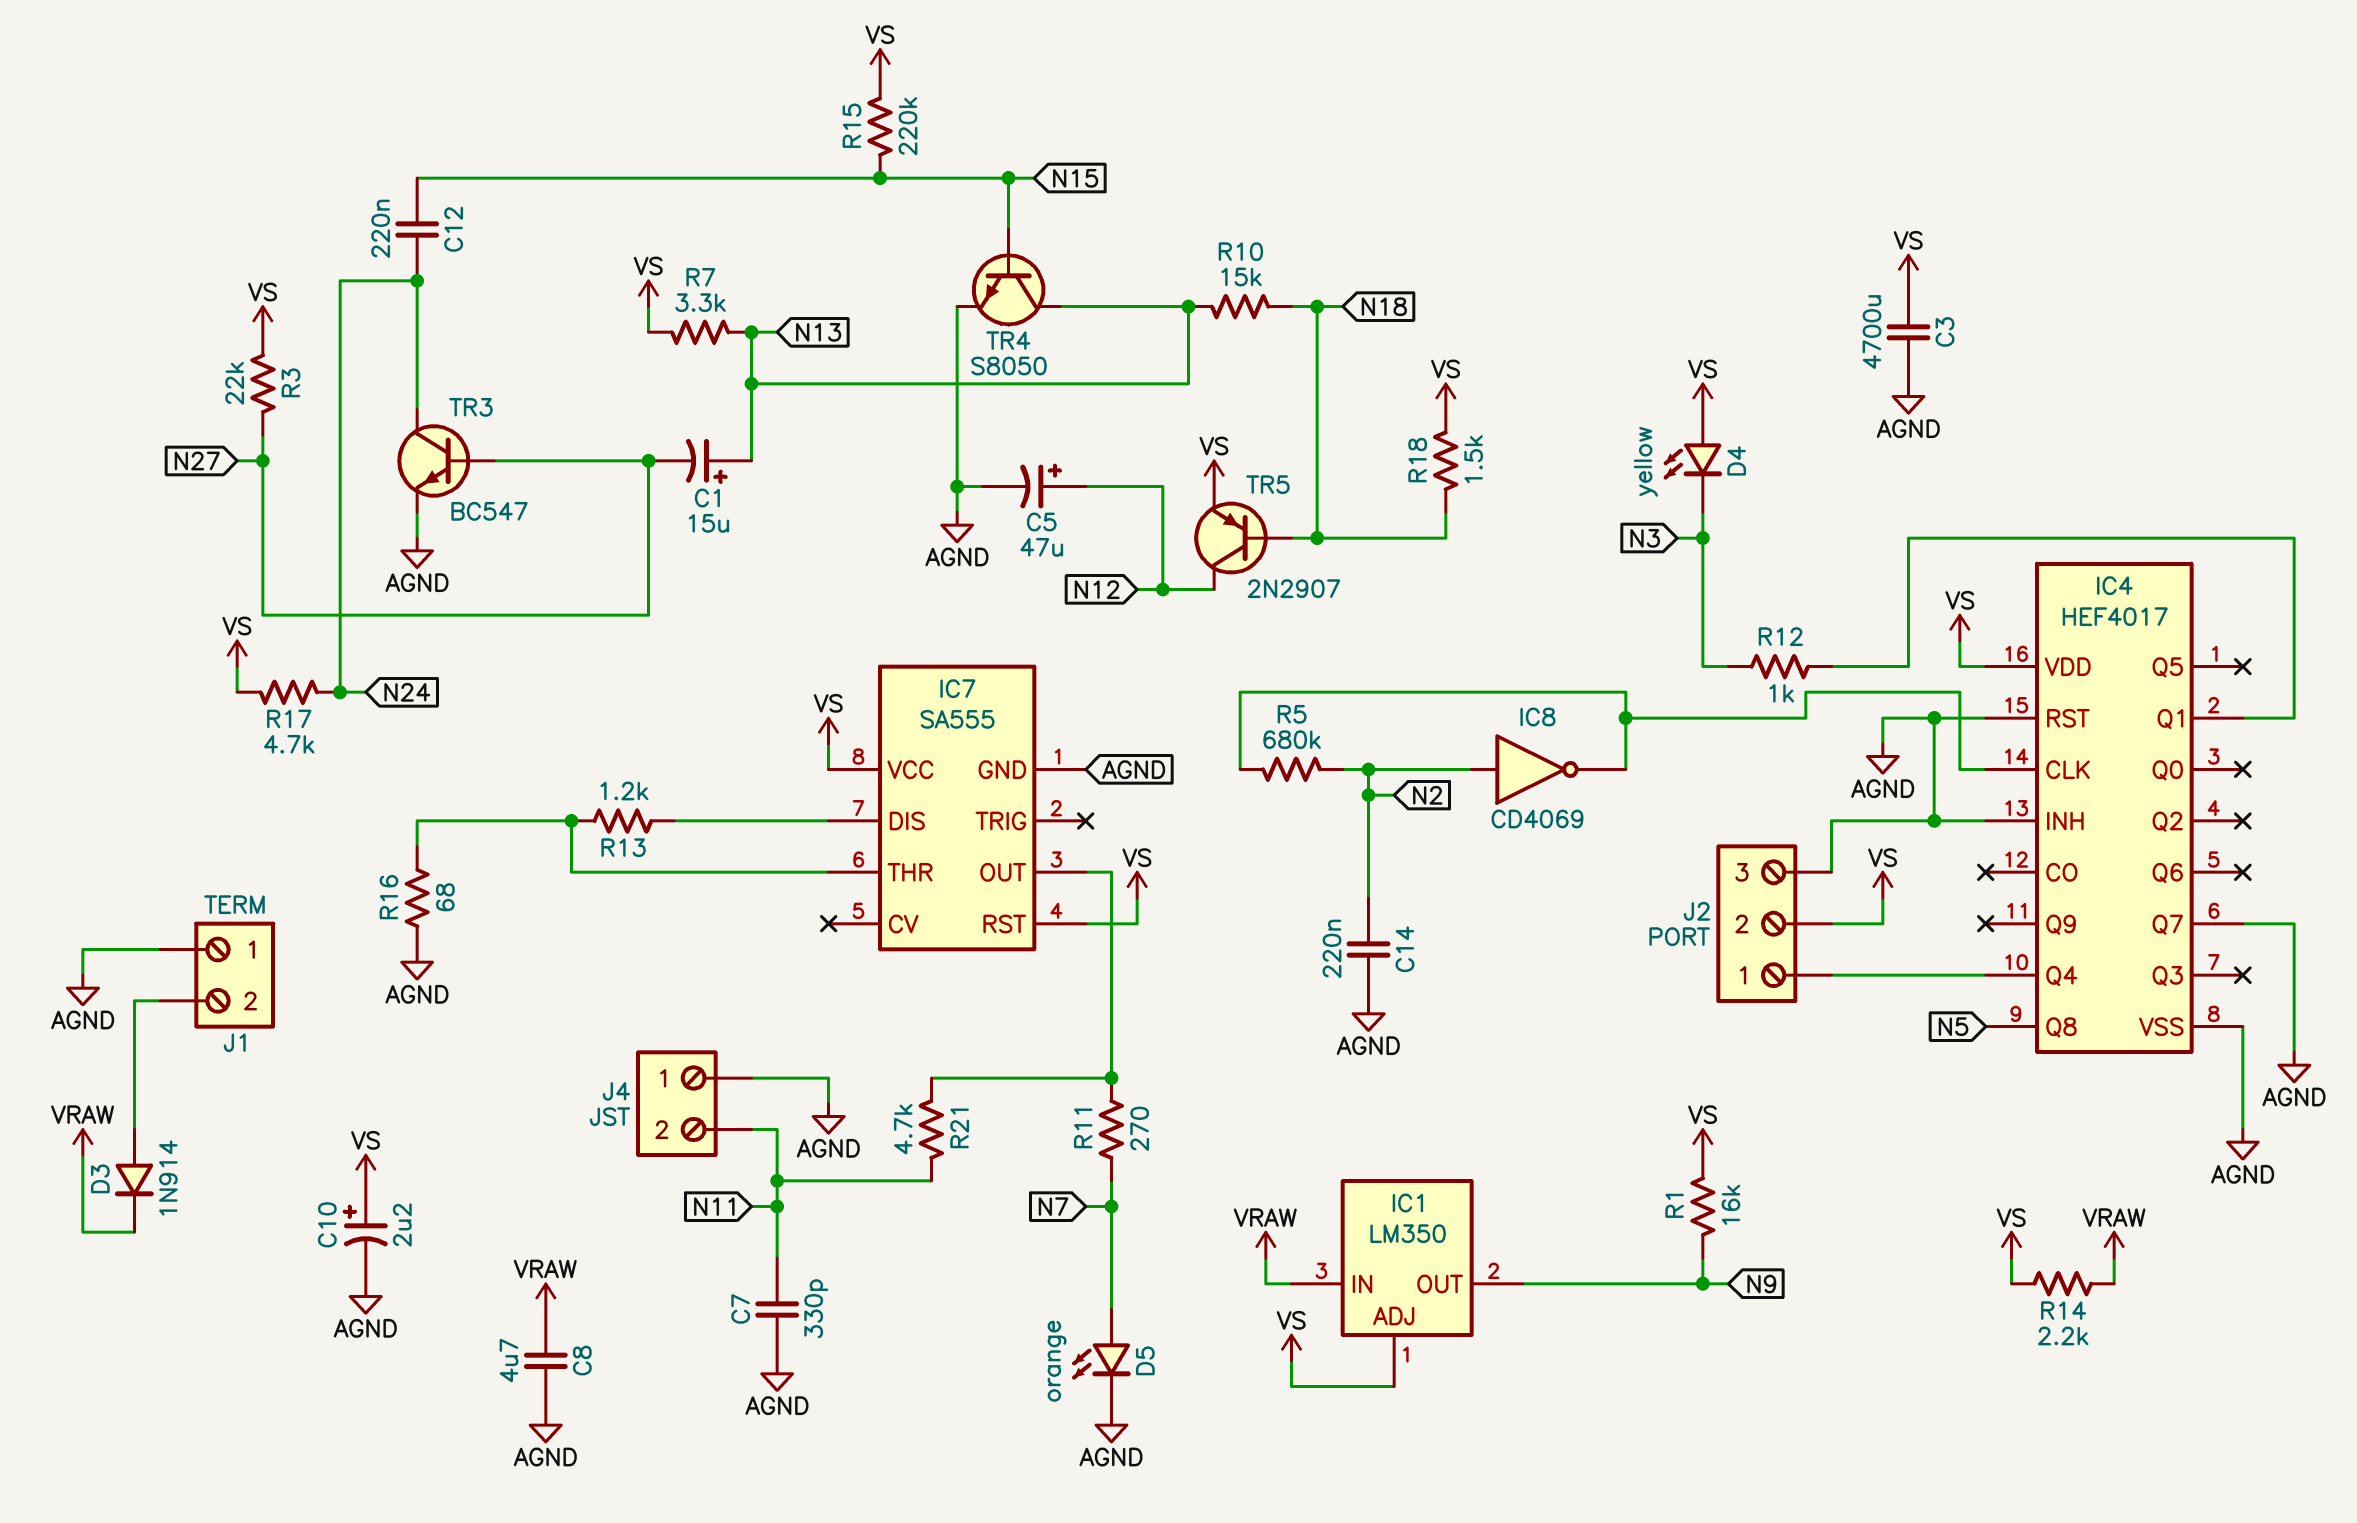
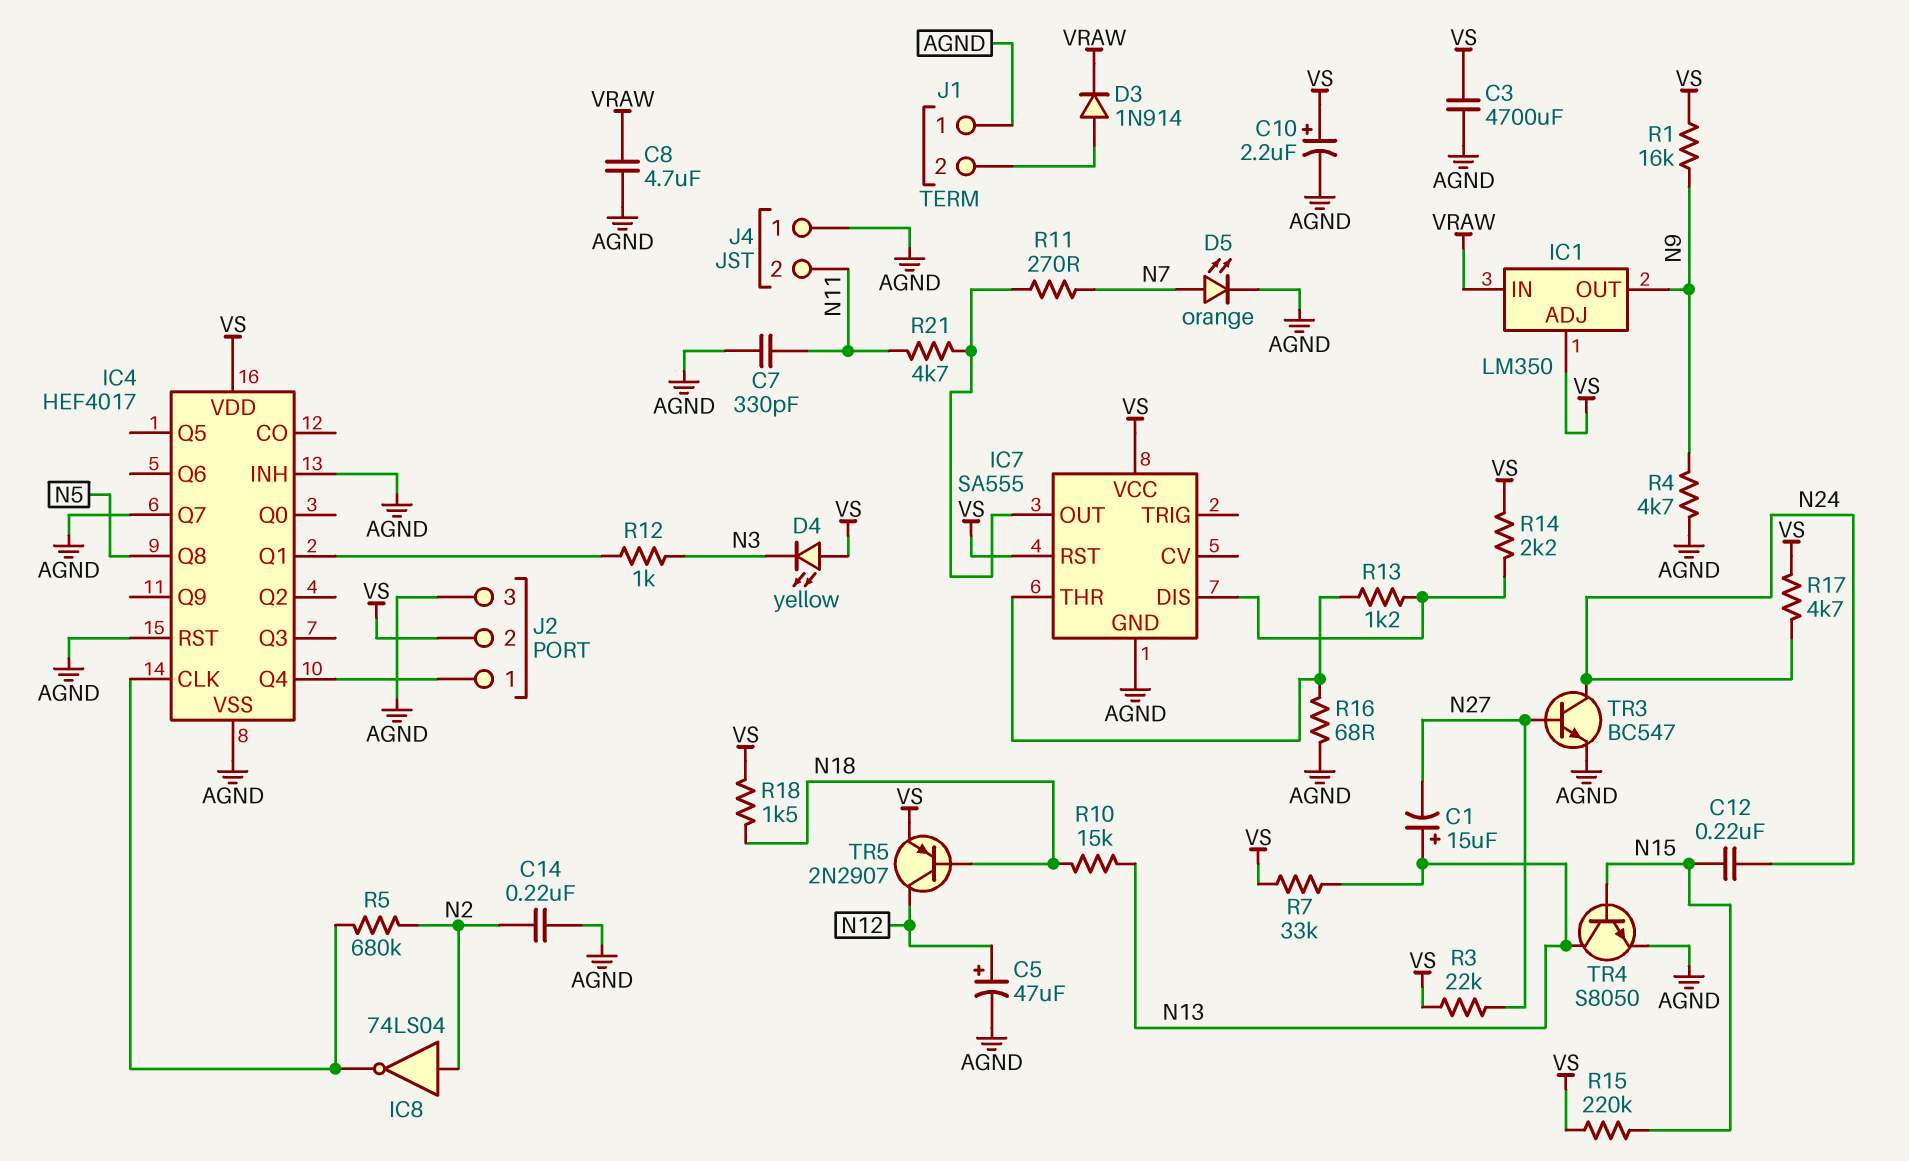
IC8: NOT CD4069 (in N2, out IC4/CLK) -> NOT 74LS04 (in N2, out IC4/CLK)
R4: none -> 4.7k (AGND, N9)
R7: 3.3k (N13, VS) -> 33k (N13, VS)
R14: 2.2k (VRAW, VS) -> 2.2k (IC7/DIS, VS)

